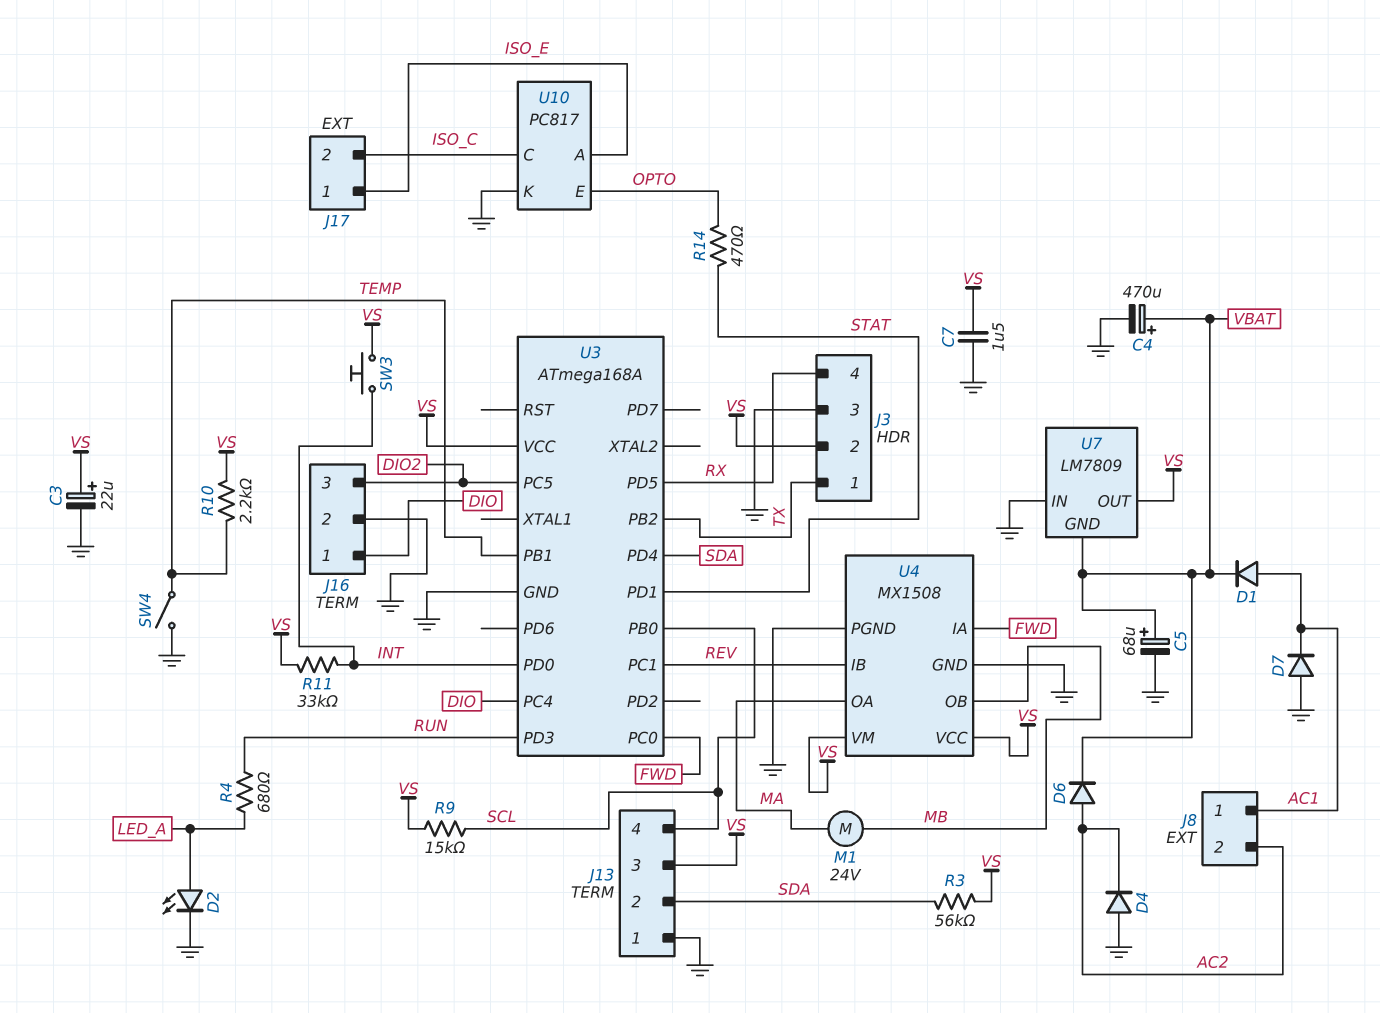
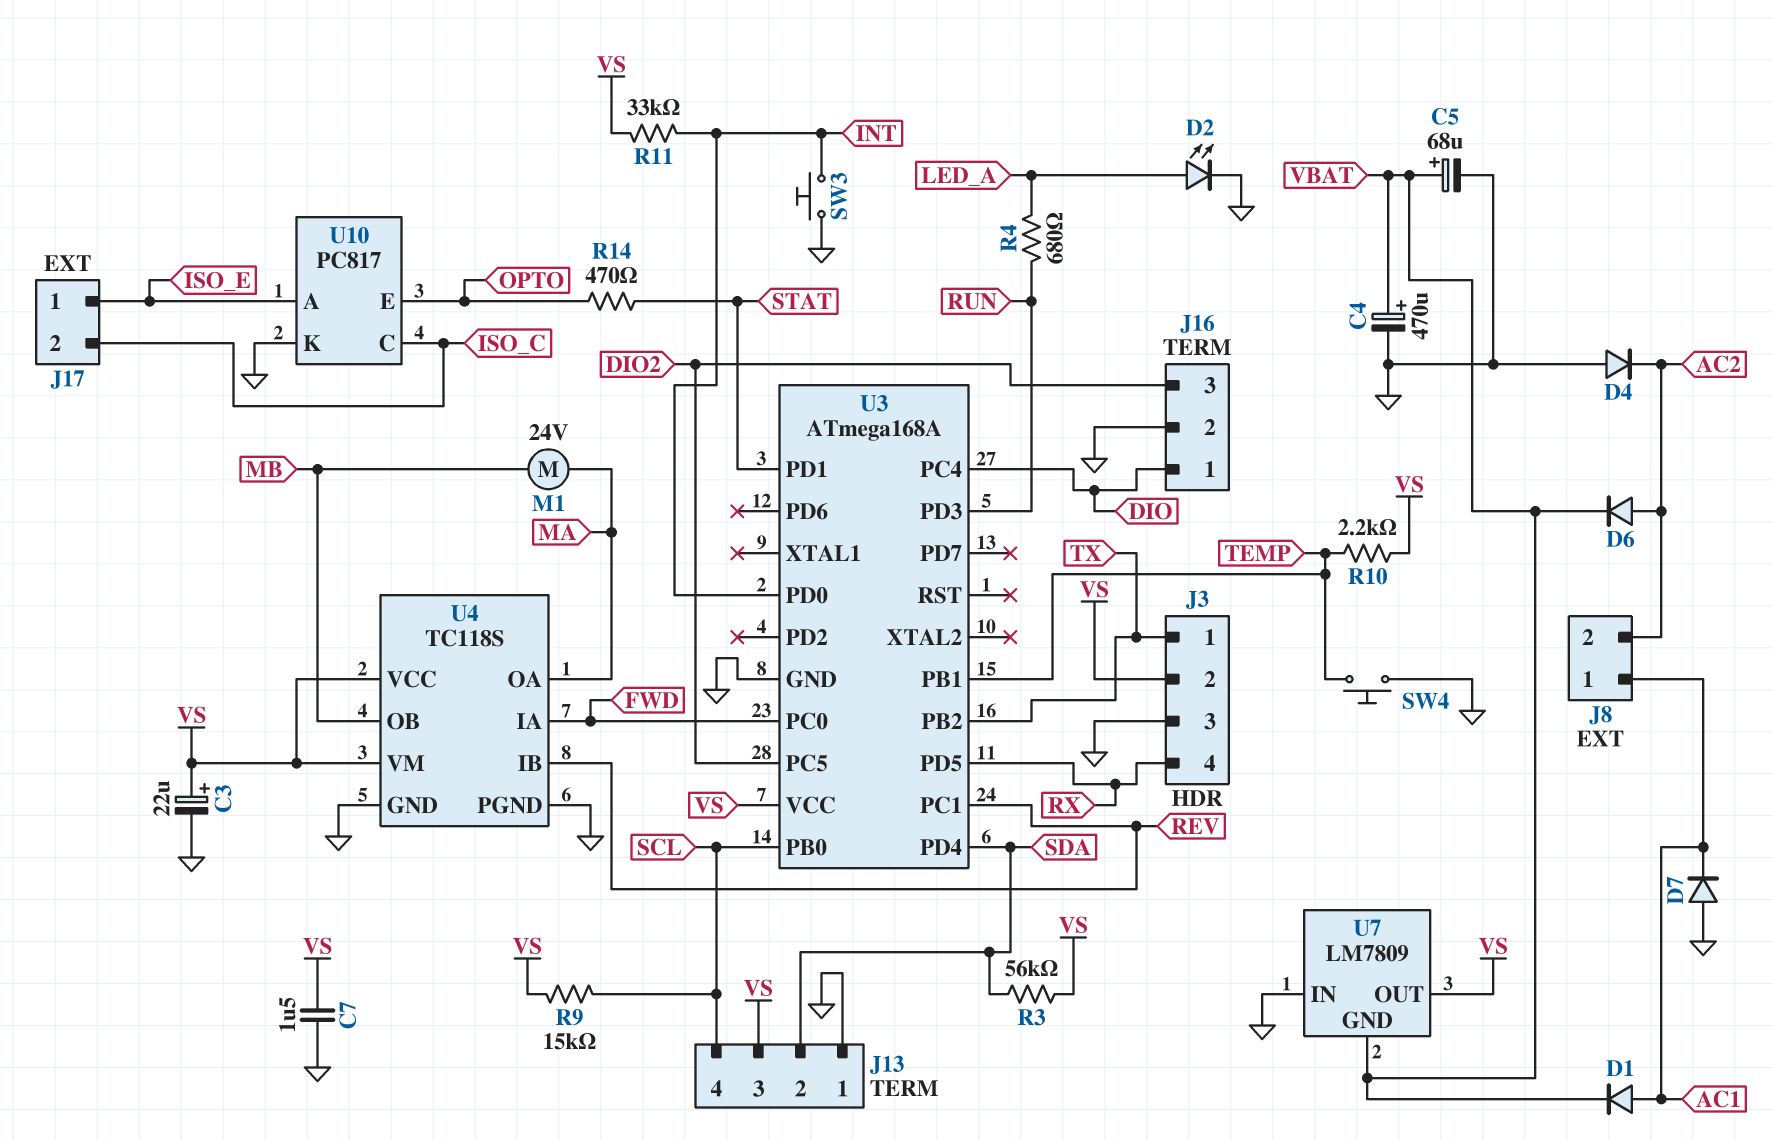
SW3: button (INT, VS) -> button (GND, INT)
SW4: switch (GND, TEMP) -> button (GND, TEMP)
U4: MX1508 -> TC118S

